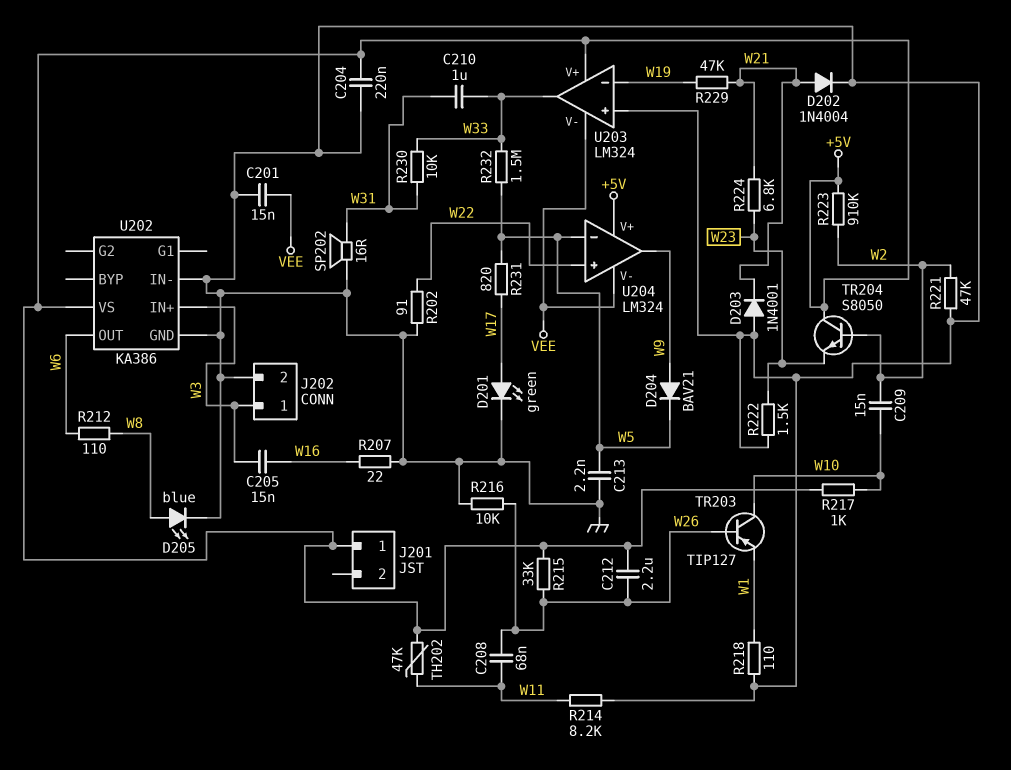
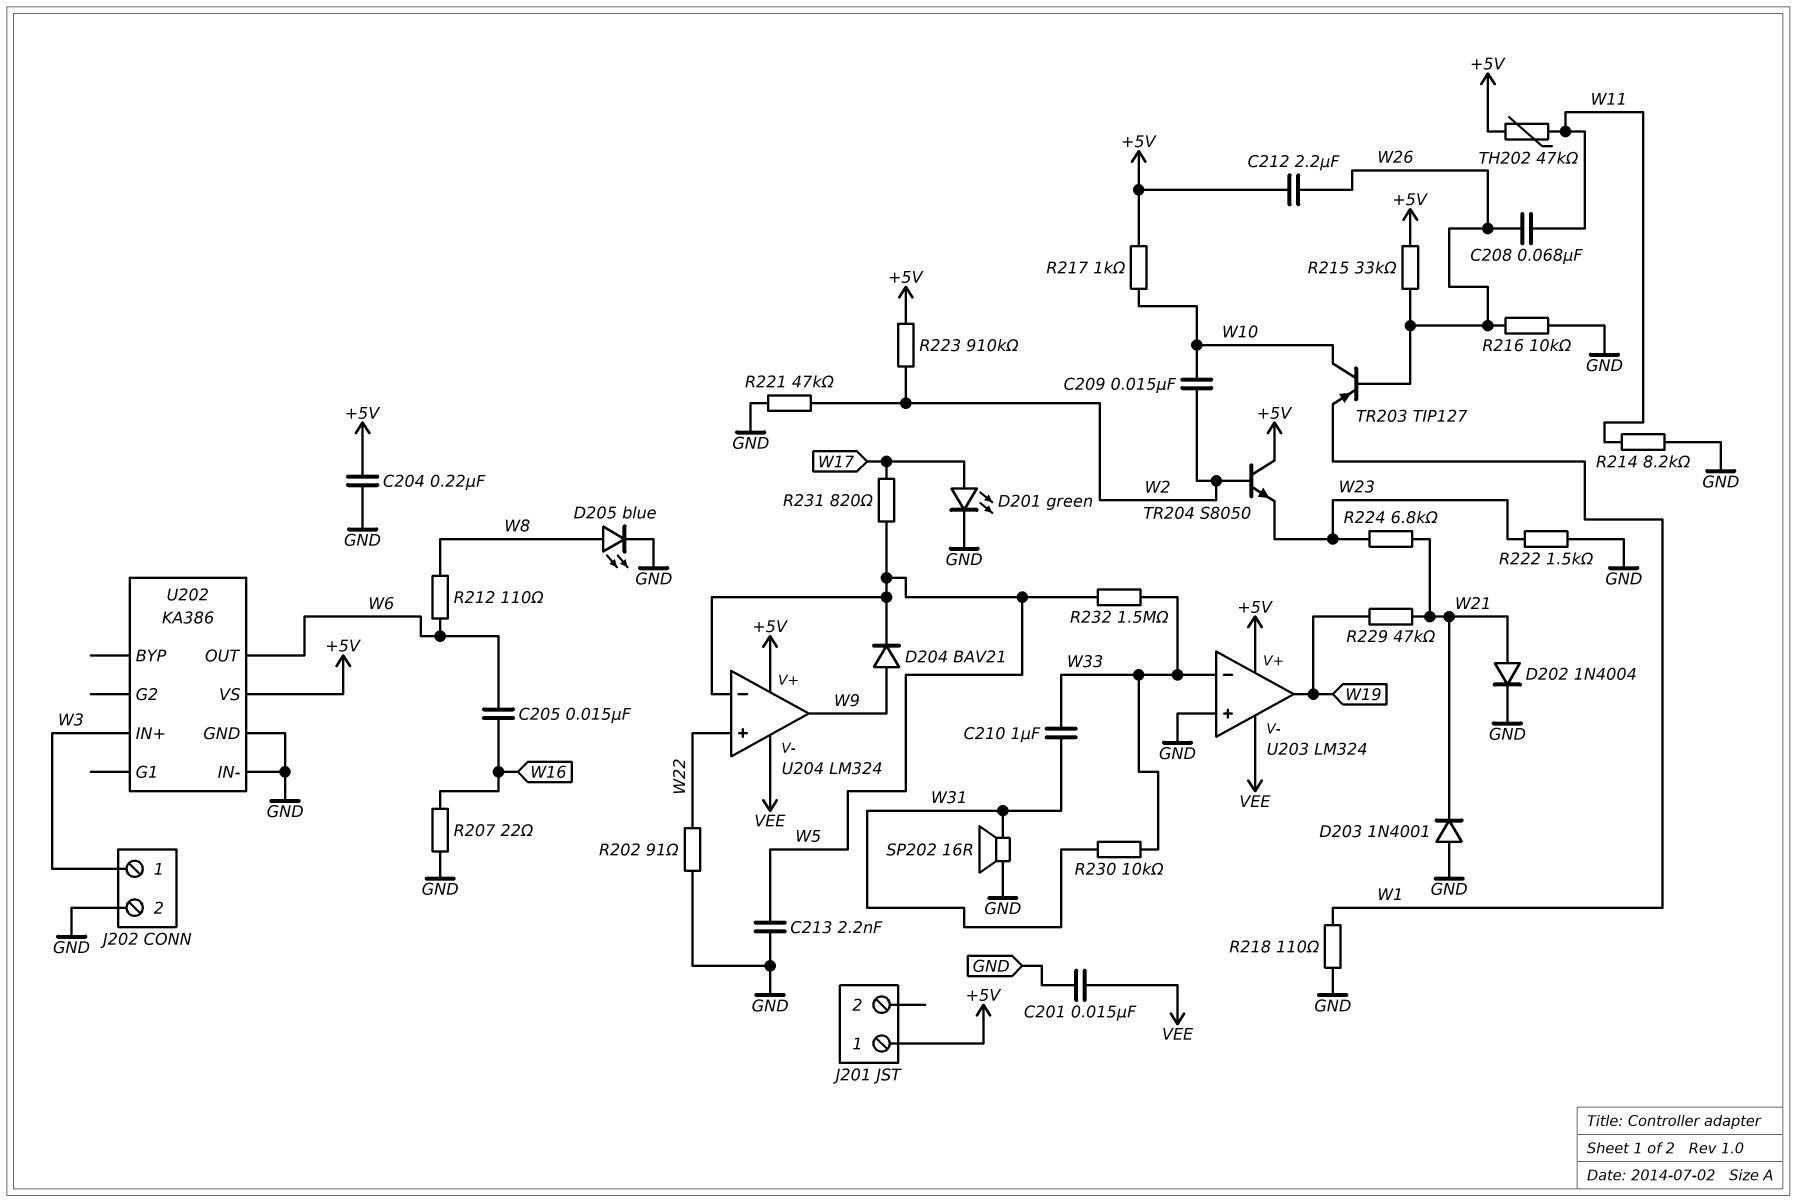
C205: 15nF (W3, W16) -> 15nF (W6, W16)
U203 pin in-: W19 -> W33
U203 pin out: W33 -> W19

